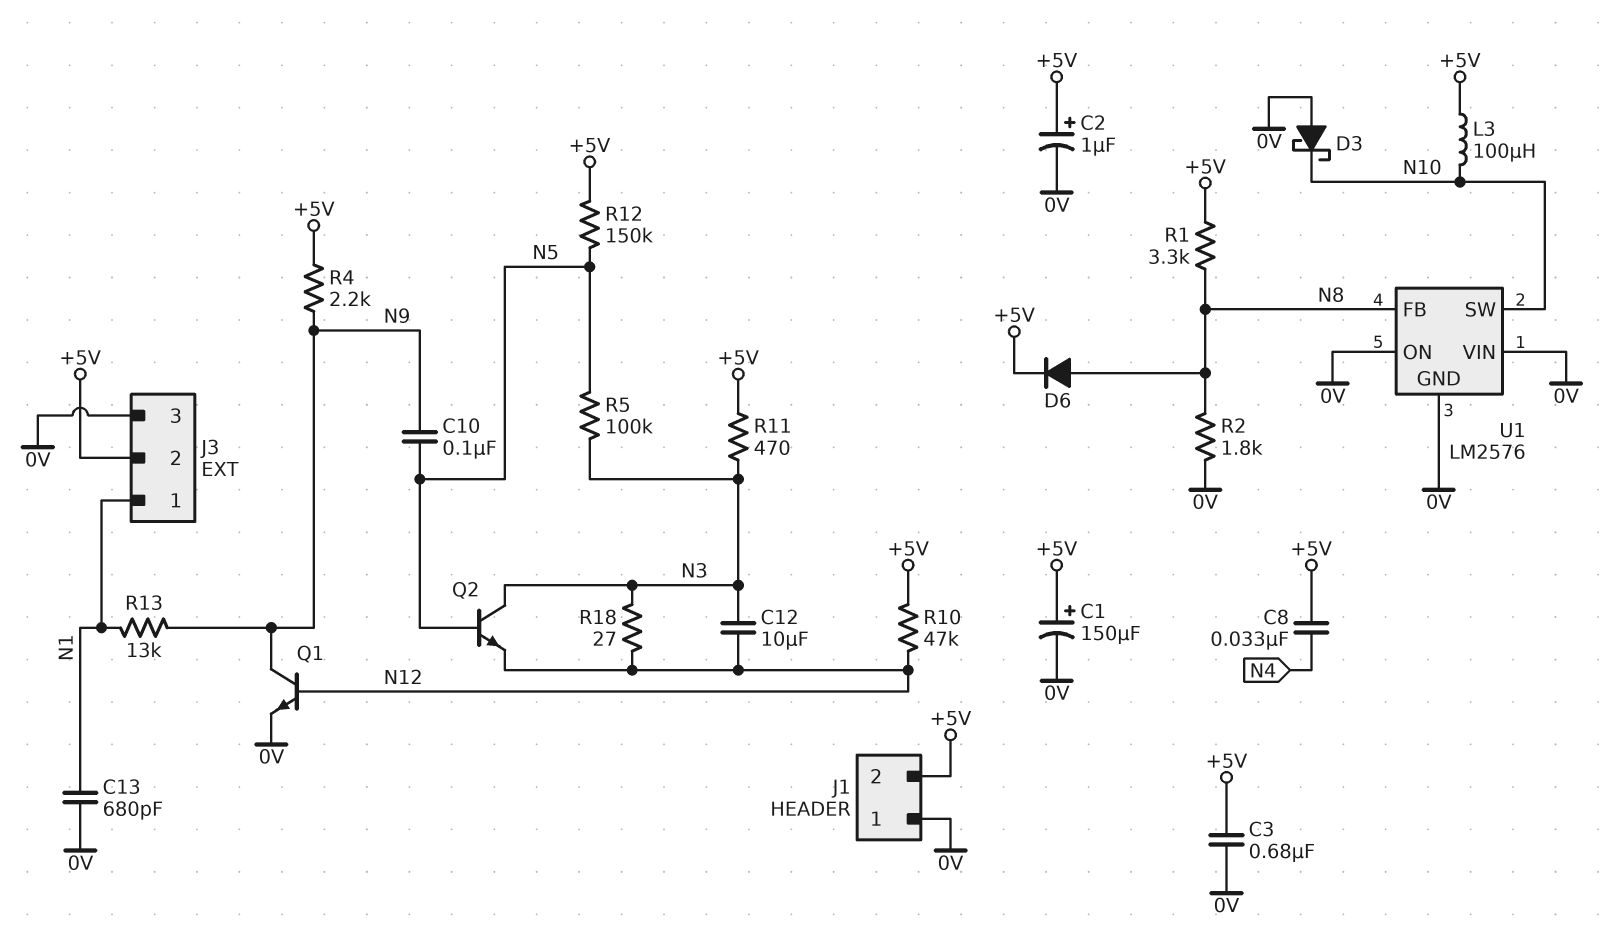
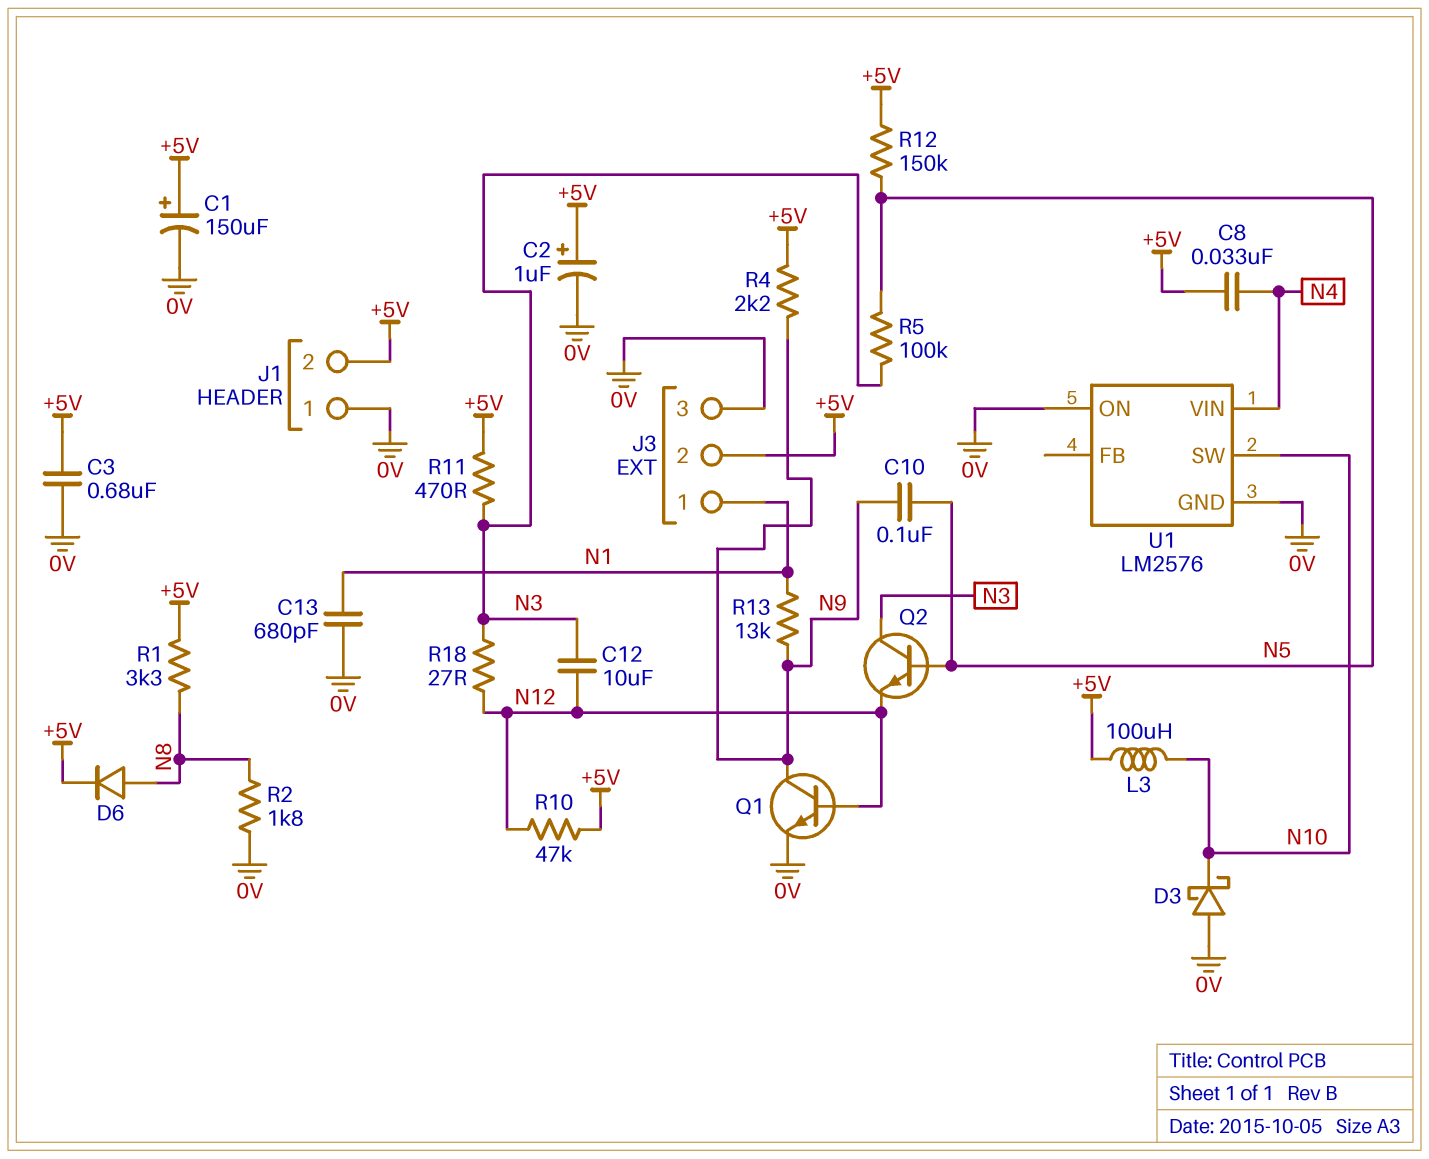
U1 pin FB: N8 -> none
U1 pin VIN: 0V -> N4

